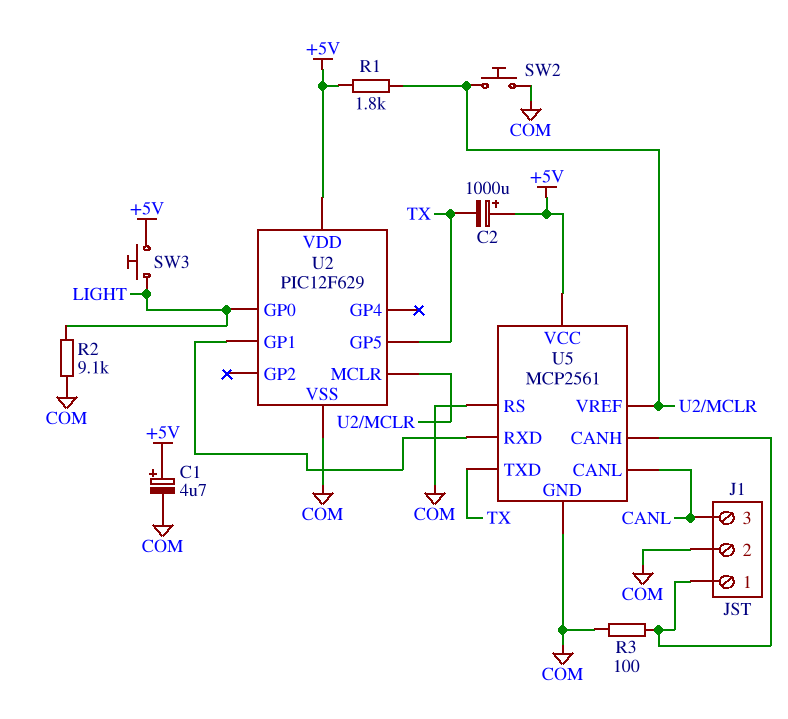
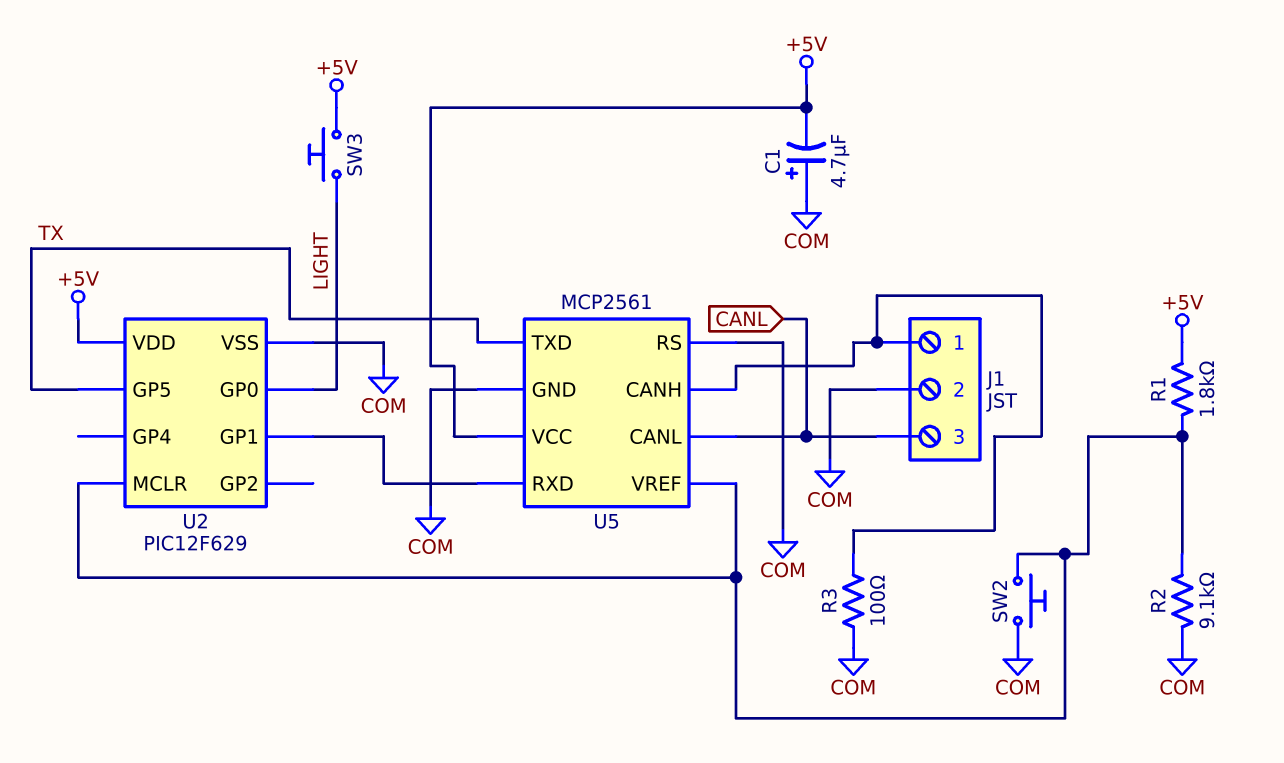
C1: 4.7uF (plus +5V, minus COM) -> 4.7uF (plus COM, minus +5V)
C2: 1000uF (plus +5V, minus TX) -> none
R2: 9.1k (COM, LIGHT) -> 9.1k (COM, U2/MCLR)

